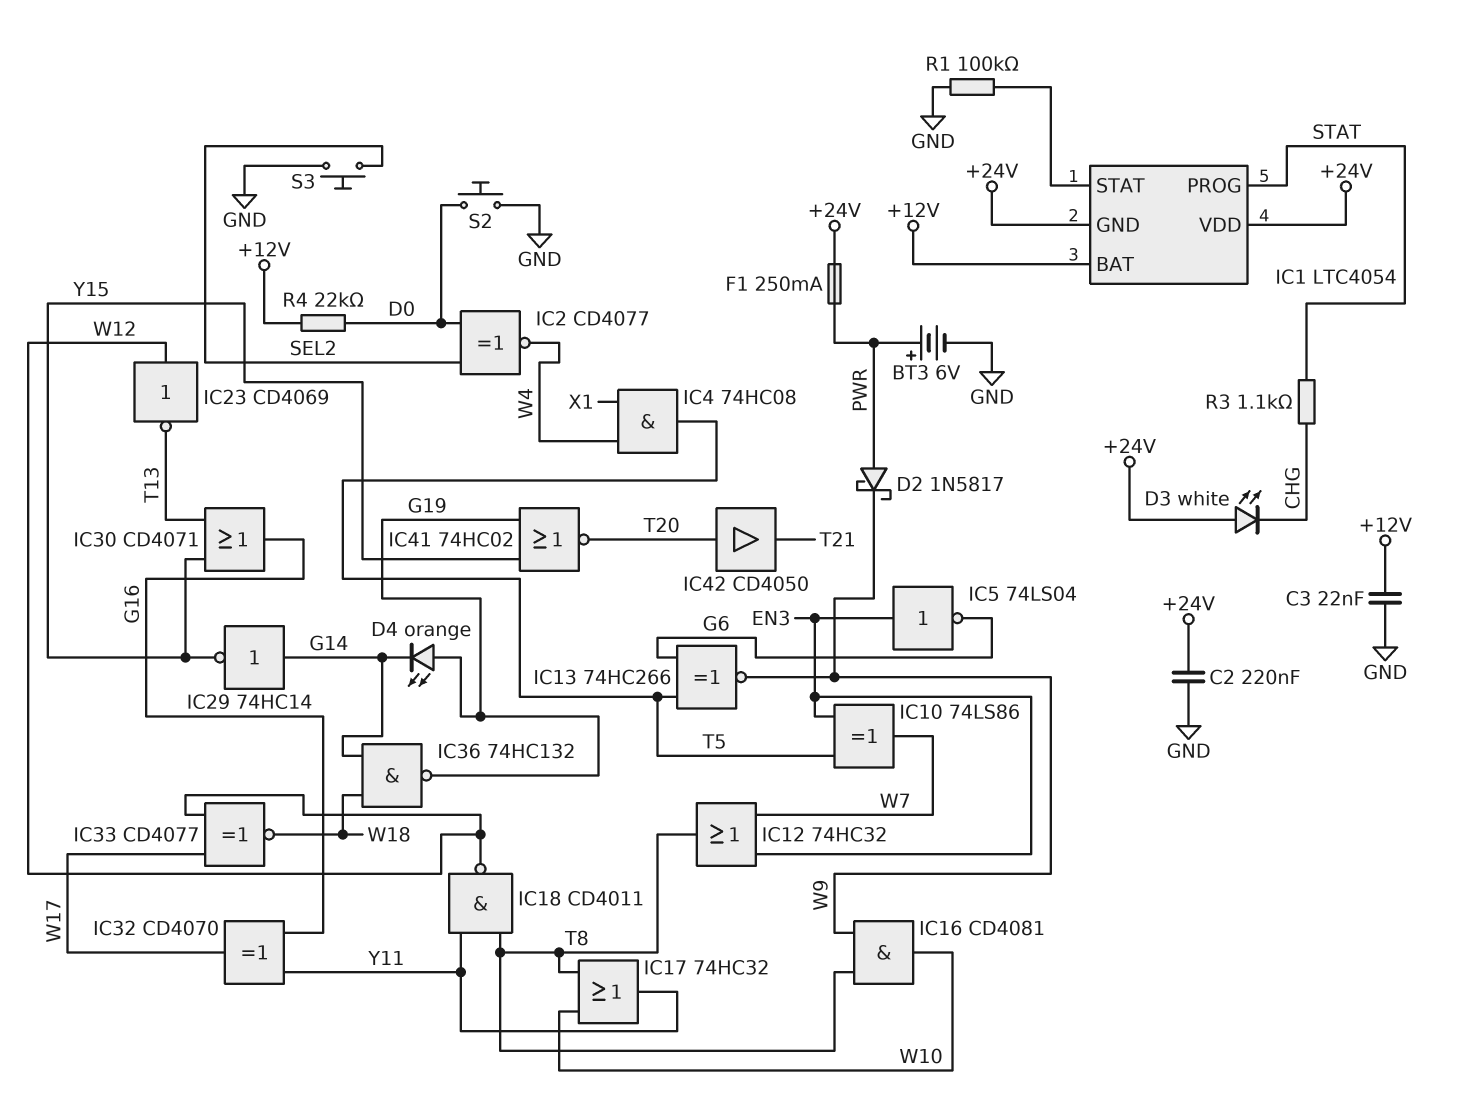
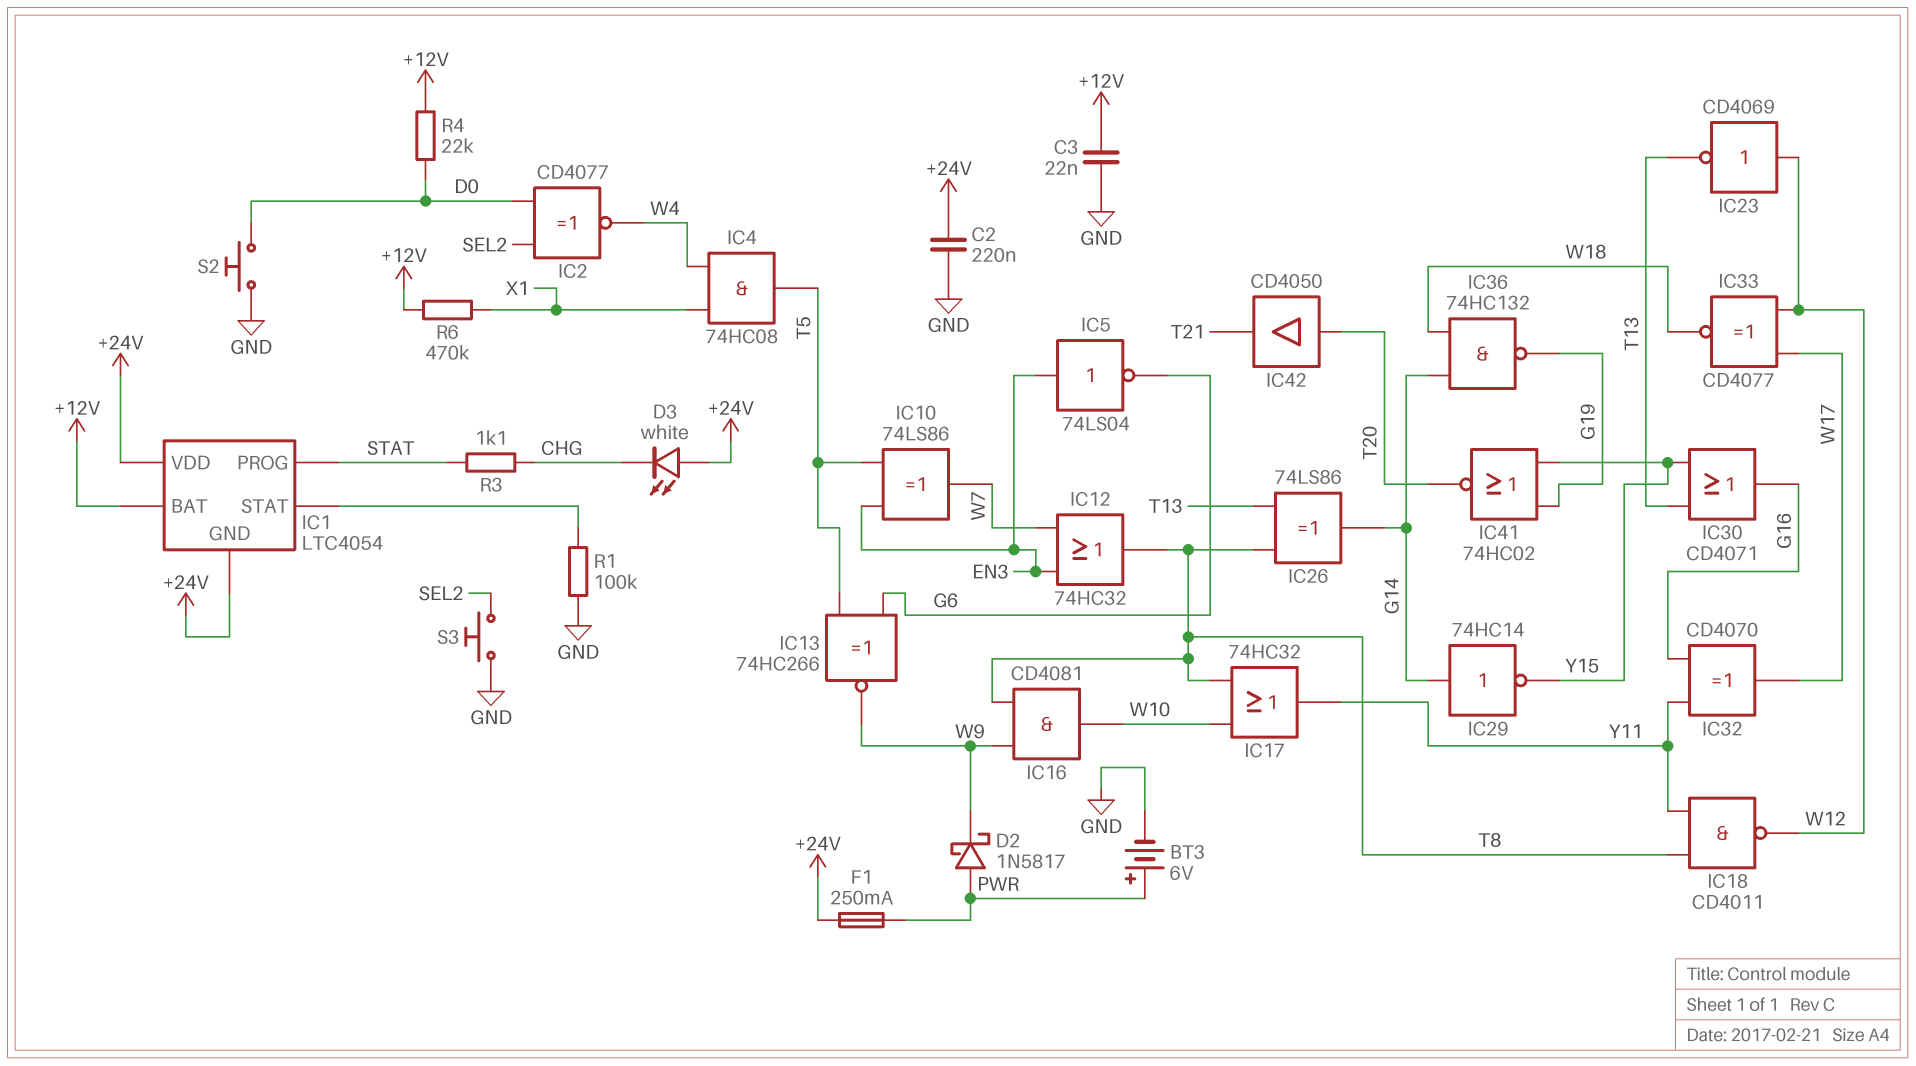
D4: LED orange (A G19, K G14) -> none
IC26: none -> XOR 74LS86 (in T8, in T13, out G14)
R6: none -> 470k (+12V, X1)

